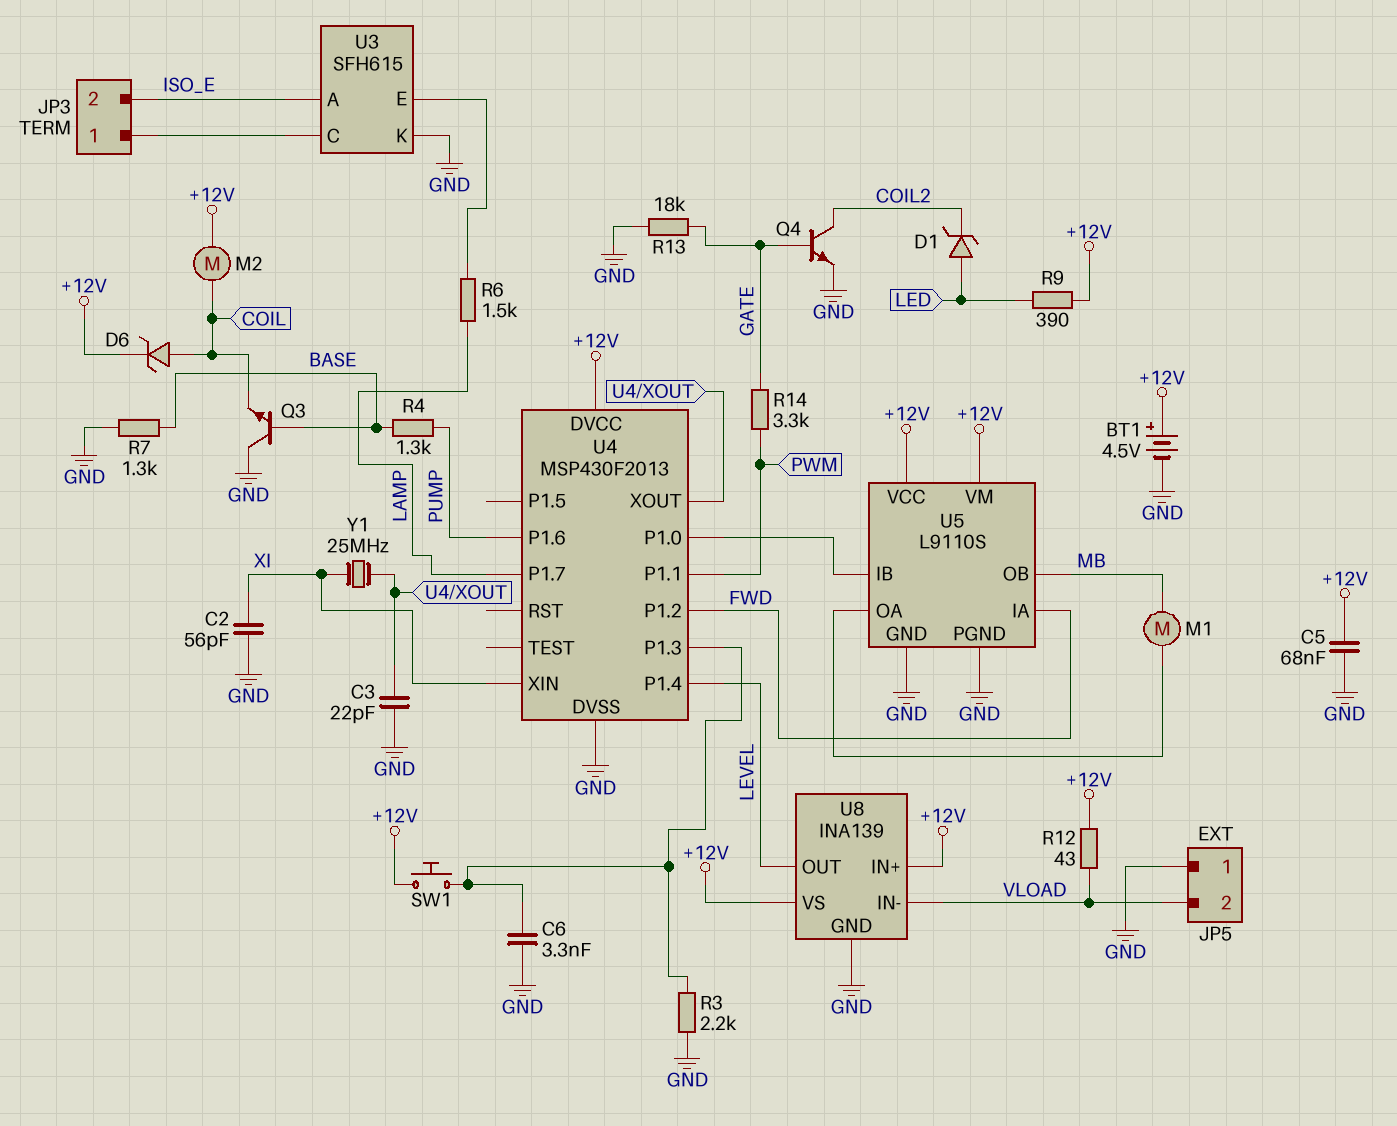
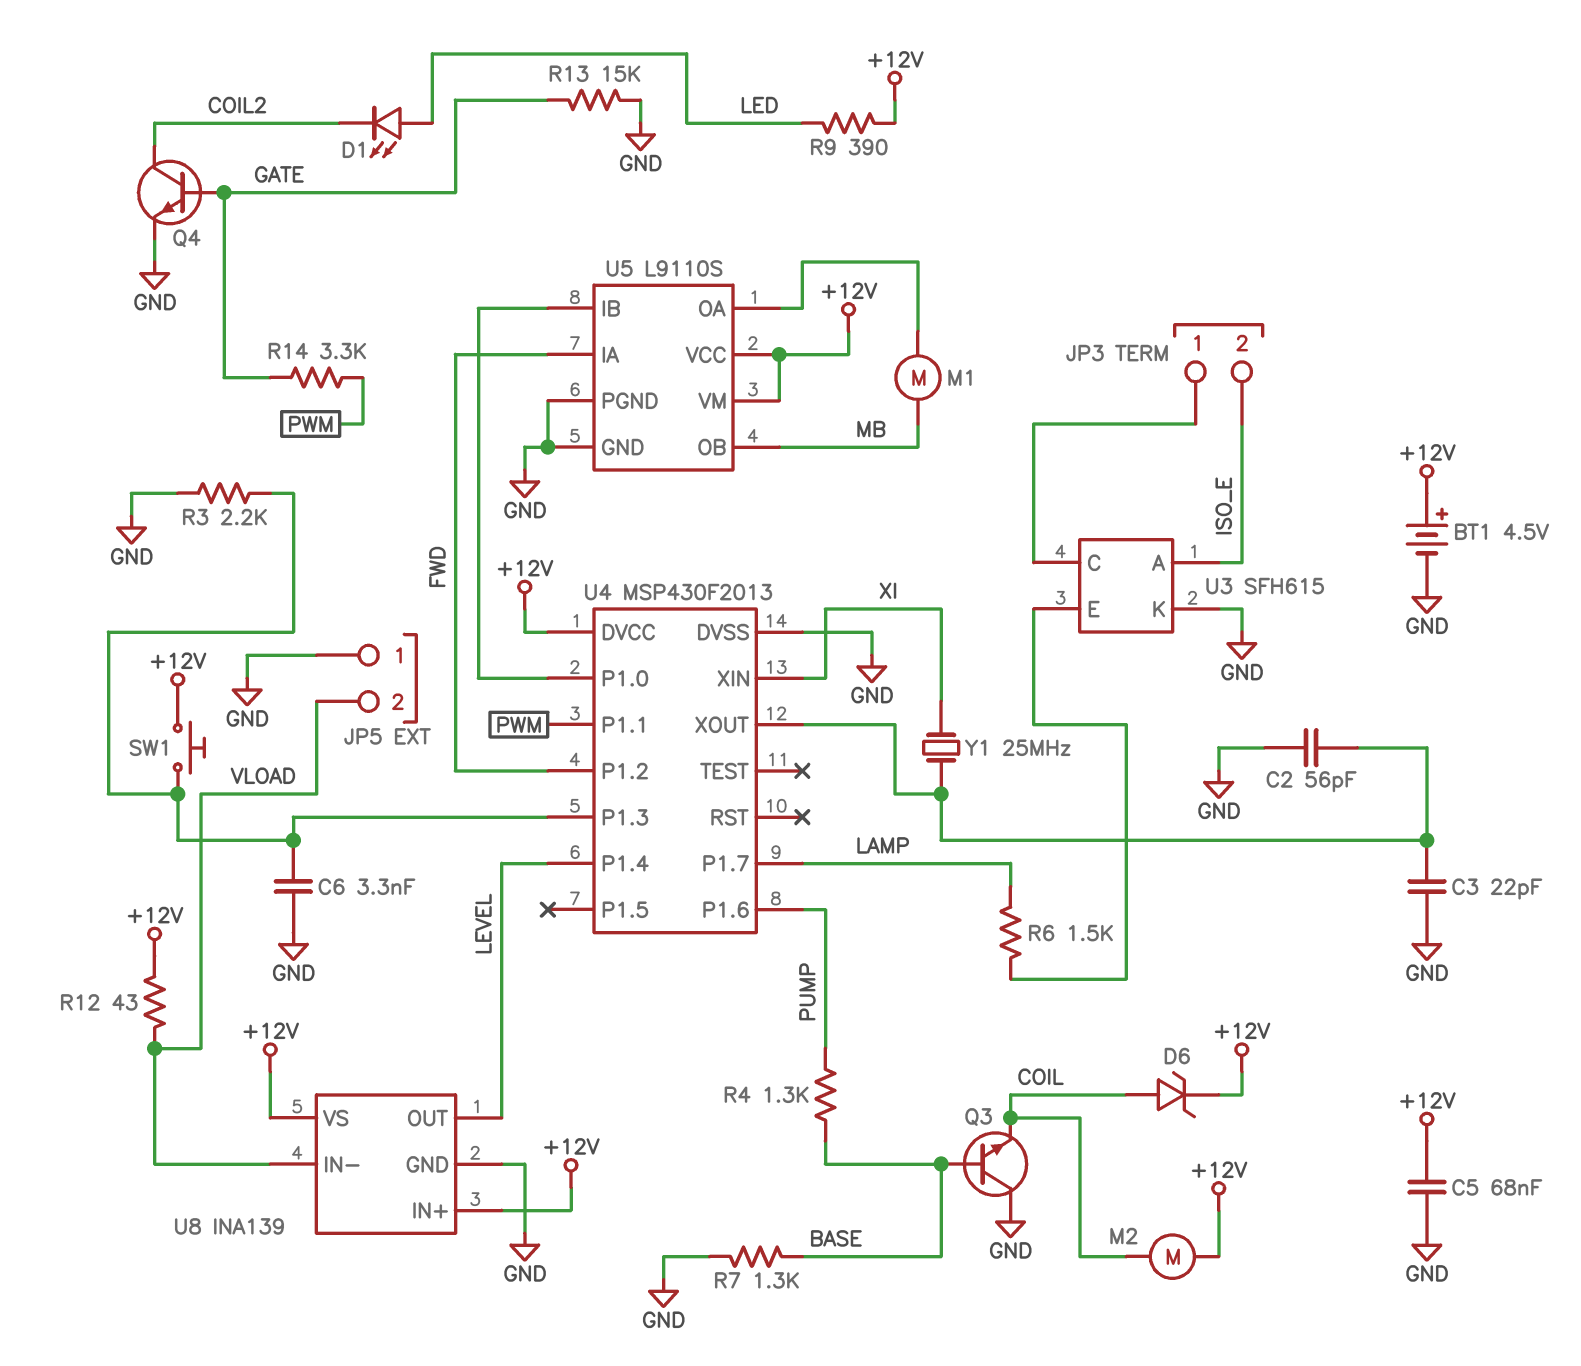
C2: 56pF (GND, XI) -> 56pF (GND, U4/XOUT)
D1: zener (A LED, K COIL2) -> LED (A LED, K COIL2)
R13: 18k (GATE, GND) -> 15k (GATE, GND)

